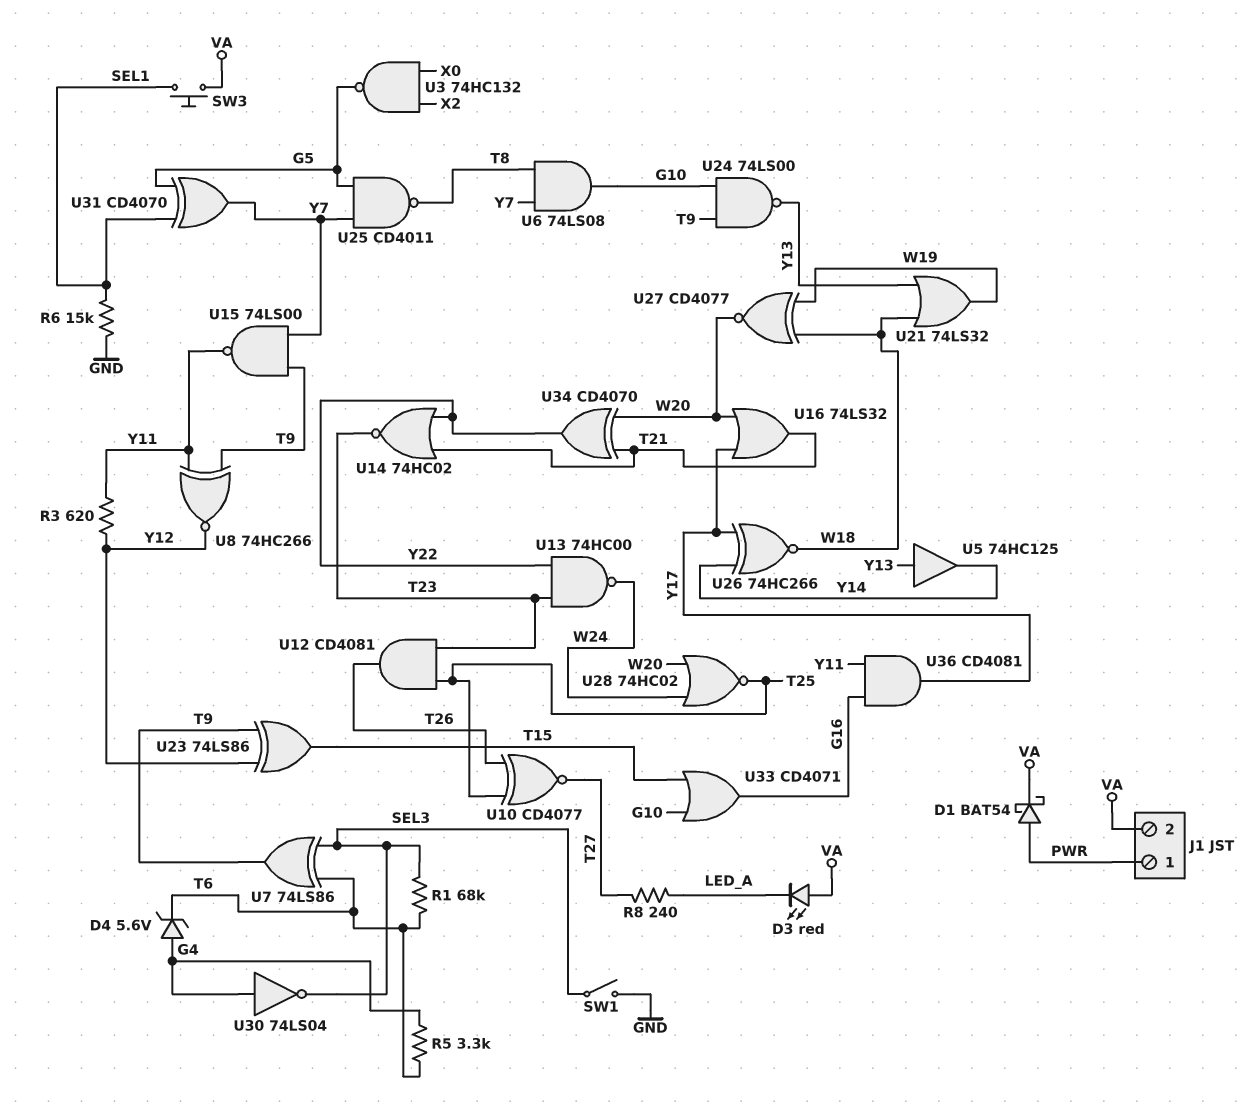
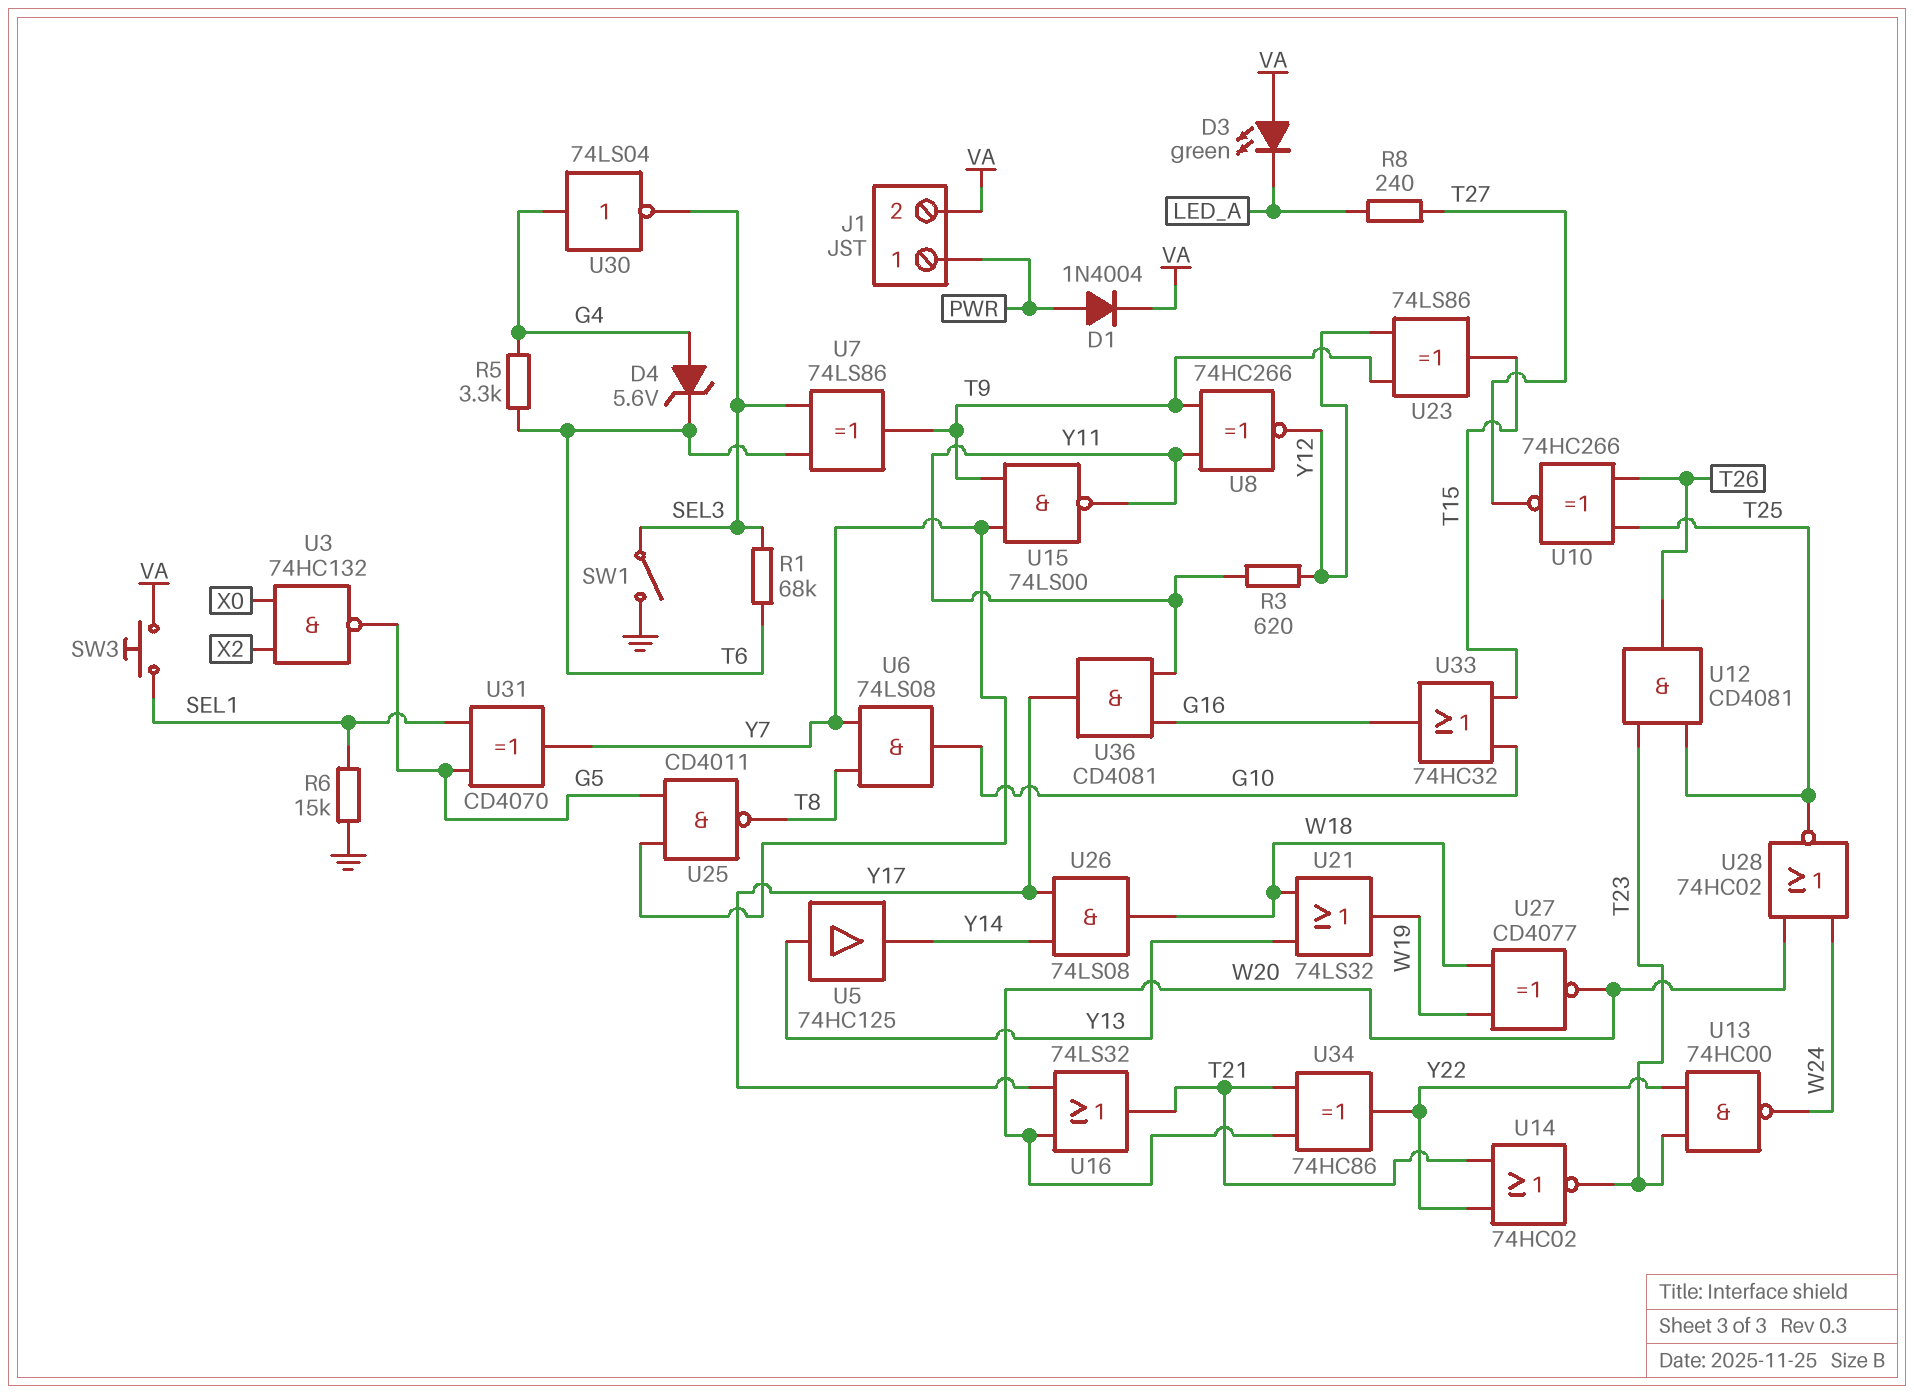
D1: schottky BAT54 (A PWR, K VA) -> diode 1N4004 (A PWR, K VA)
D3: LED red (A VA, K LED_A) -> LED green (A VA, K LED_A)
U10: XNOR CD4077 (in T25, in T26, out T27) -> XNOR 74HC266 (in T25, in T26, out T27)
U24: NAND 74LS00 (in G10, in T9, out Y13) -> none
U26: XNOR 74HC266 (in Y14, in Y17, out W18) -> AND 74LS08 (in Y14, in Y17, out W18)
U33: OR CD4071 (in G10, in T15, out G16) -> OR 74HC32 (in G10, in T15, out G16)
U34: XOR CD4070 (in T21, in W20, out Y22) -> XOR 74HC86 (in T21, in W20, out Y22)

